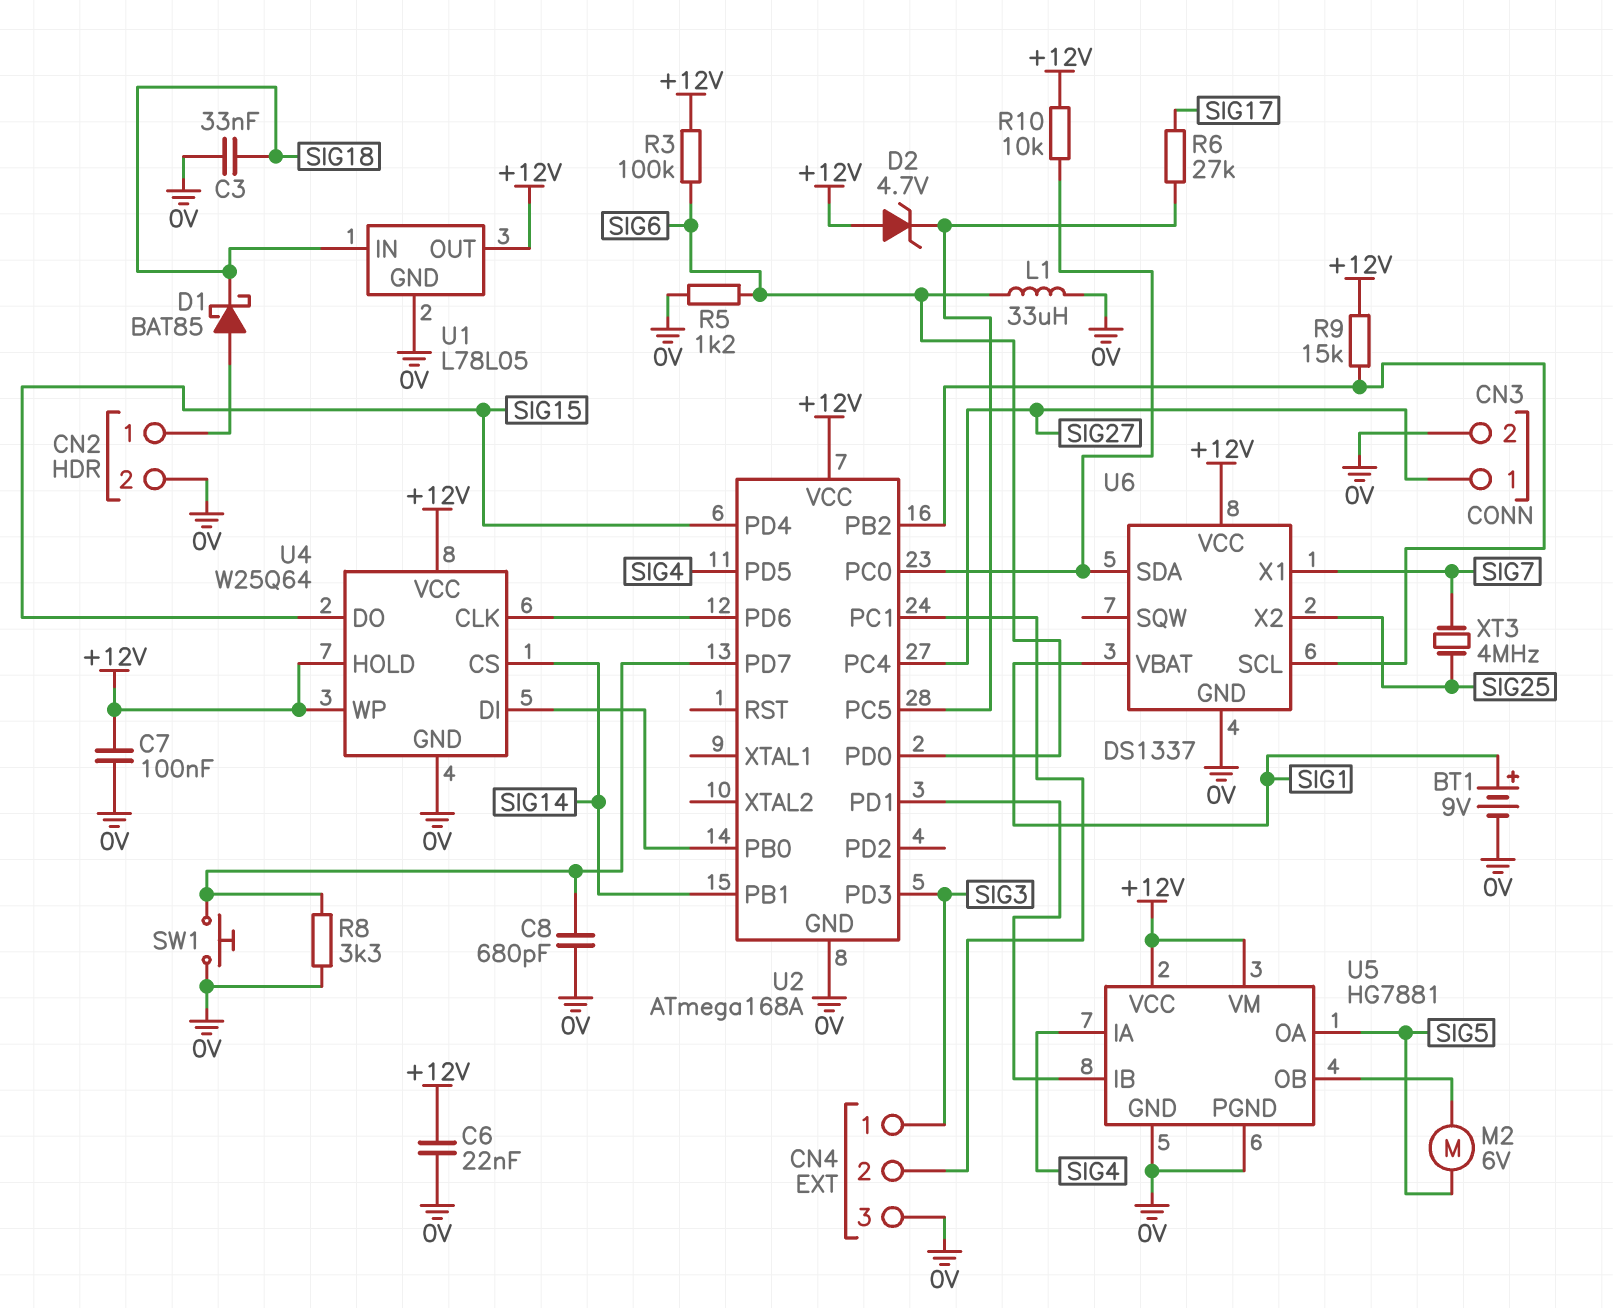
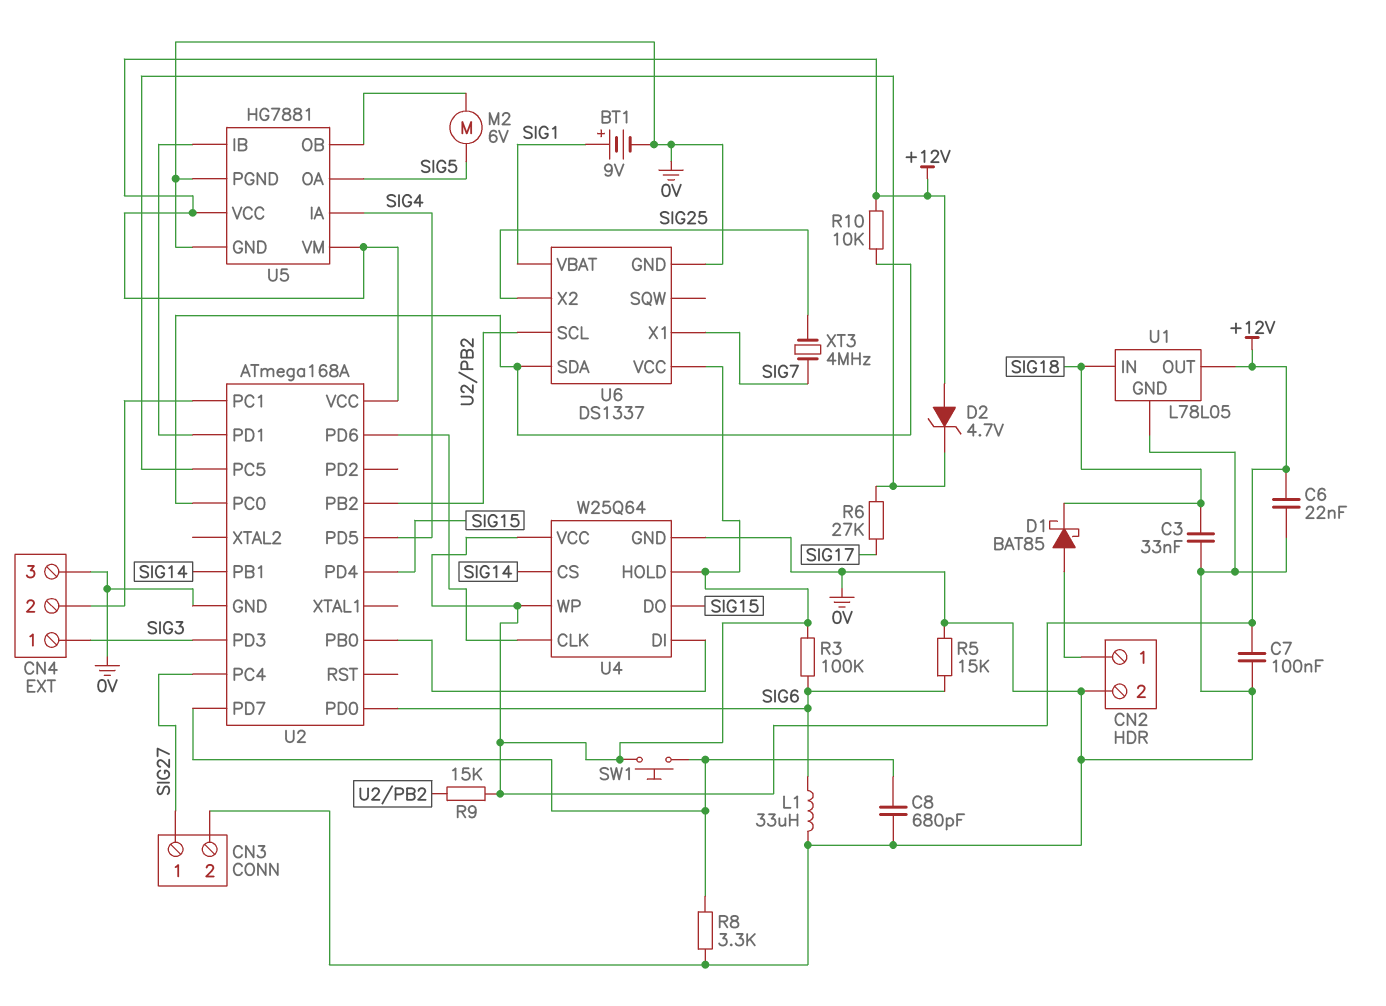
R5: 1.2k (0V, SIG6) -> 15k (0V, SIG6)
SW1: button (0V, U2/PD7) -> button (+12V, U2/PD7)

